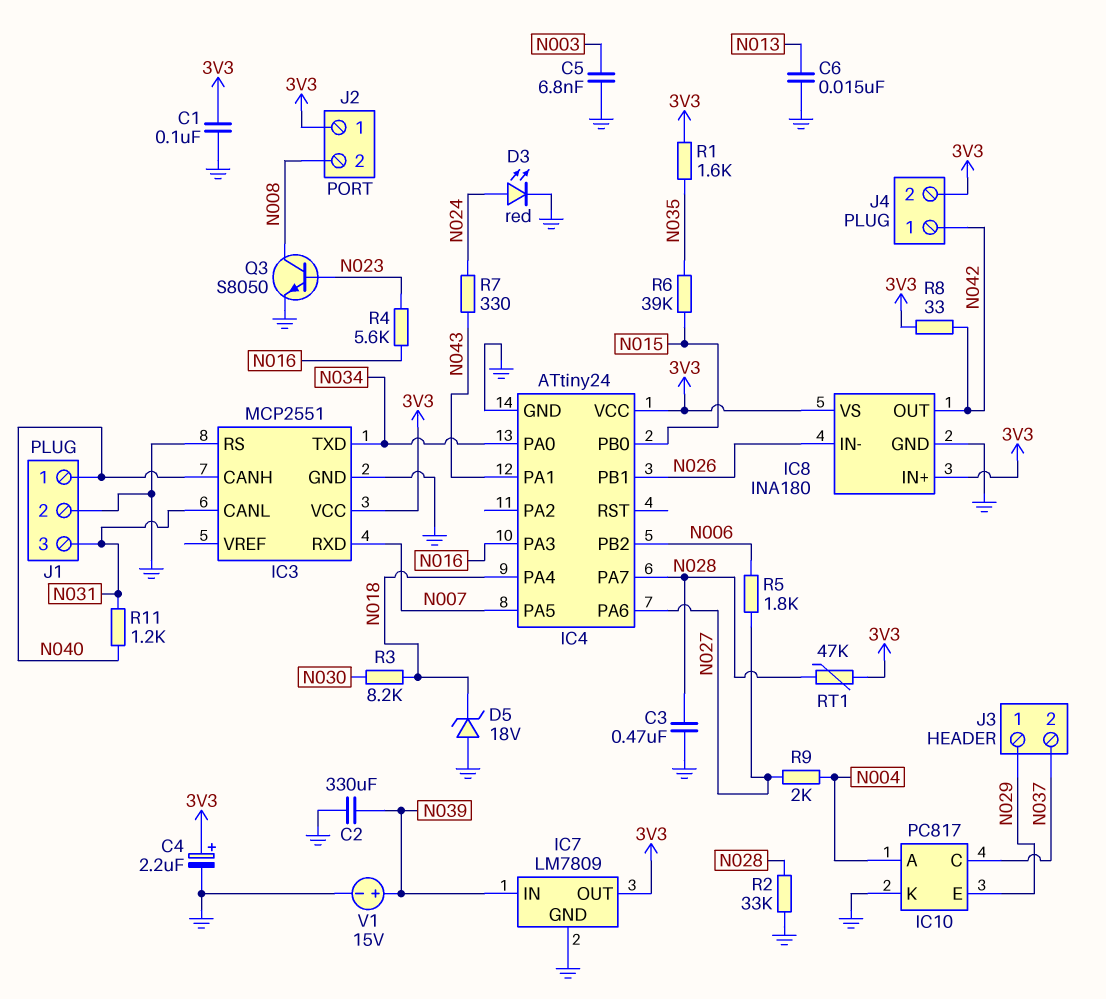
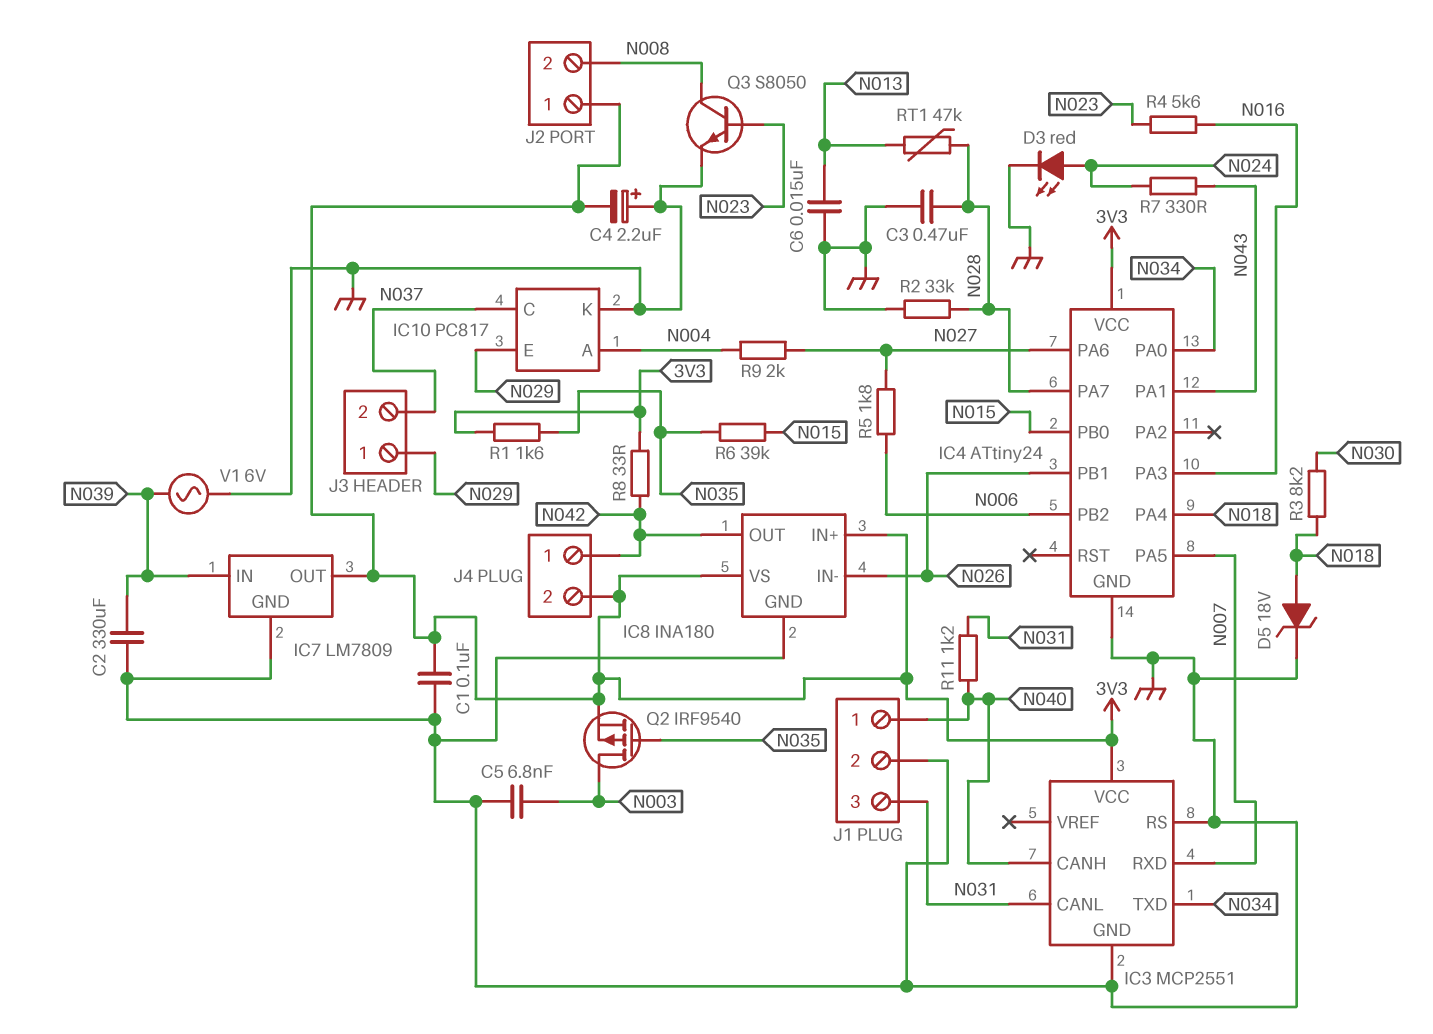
C4: 2.2uF (plus 3V3, minus GND) -> 2.2uF (plus GND, minus 3V3)
D5: zener 18V (A GND, K N018) -> zener 18V (A N018, K GND)
Q2: none -> PMOS IRF9540 (G N035, D N003, S 3V3)
RT1: 47k (3V3, N028) -> 47k (N013, N028)
V1: 15V (plus N039, minus GND) -> AC 6V (GND, N039)

